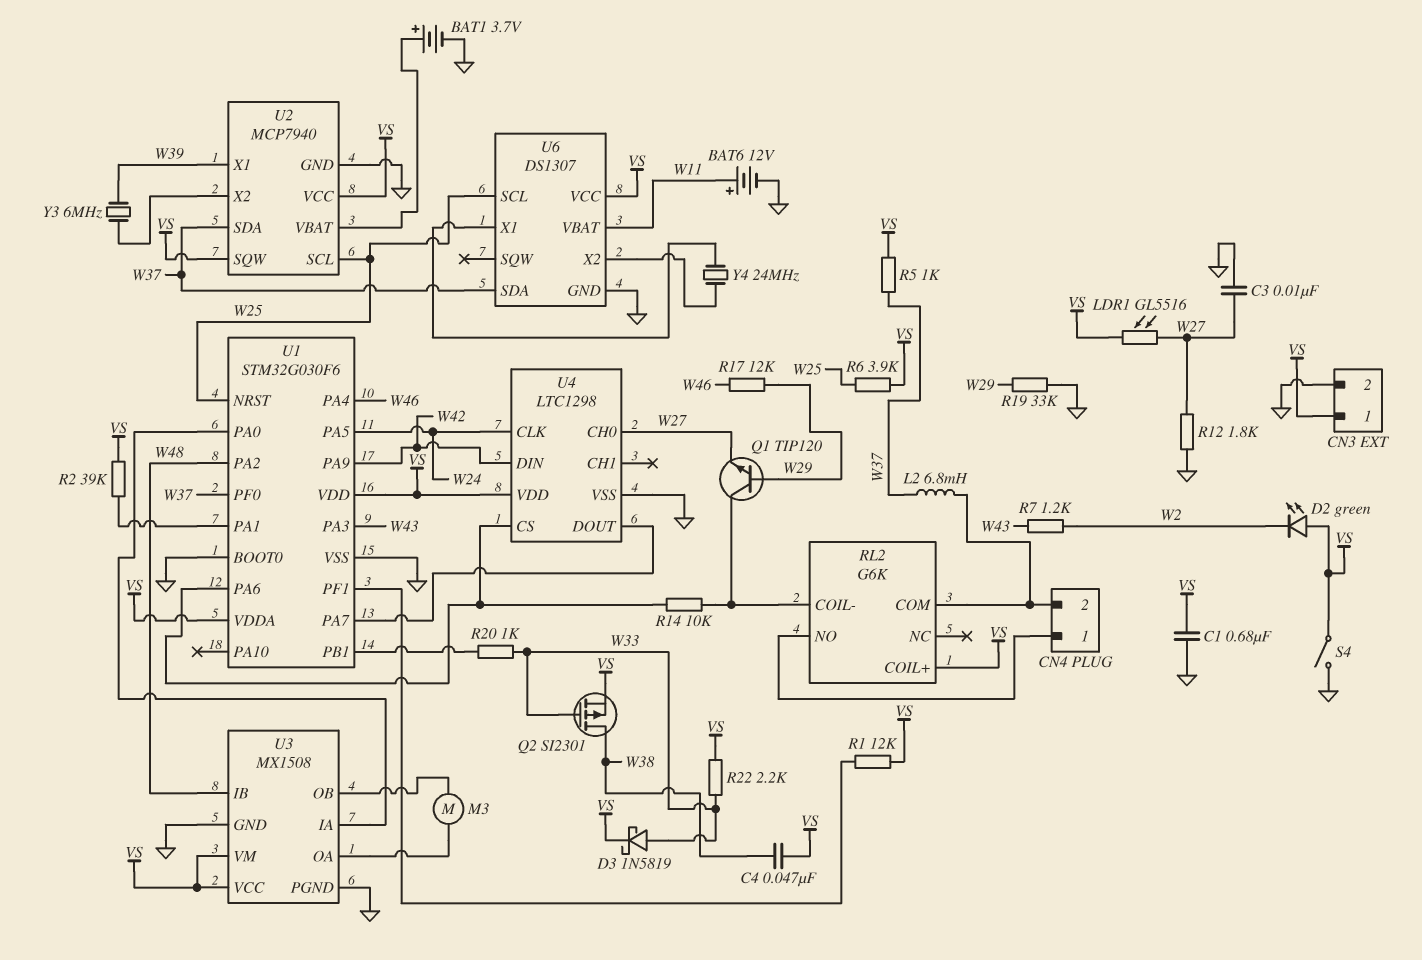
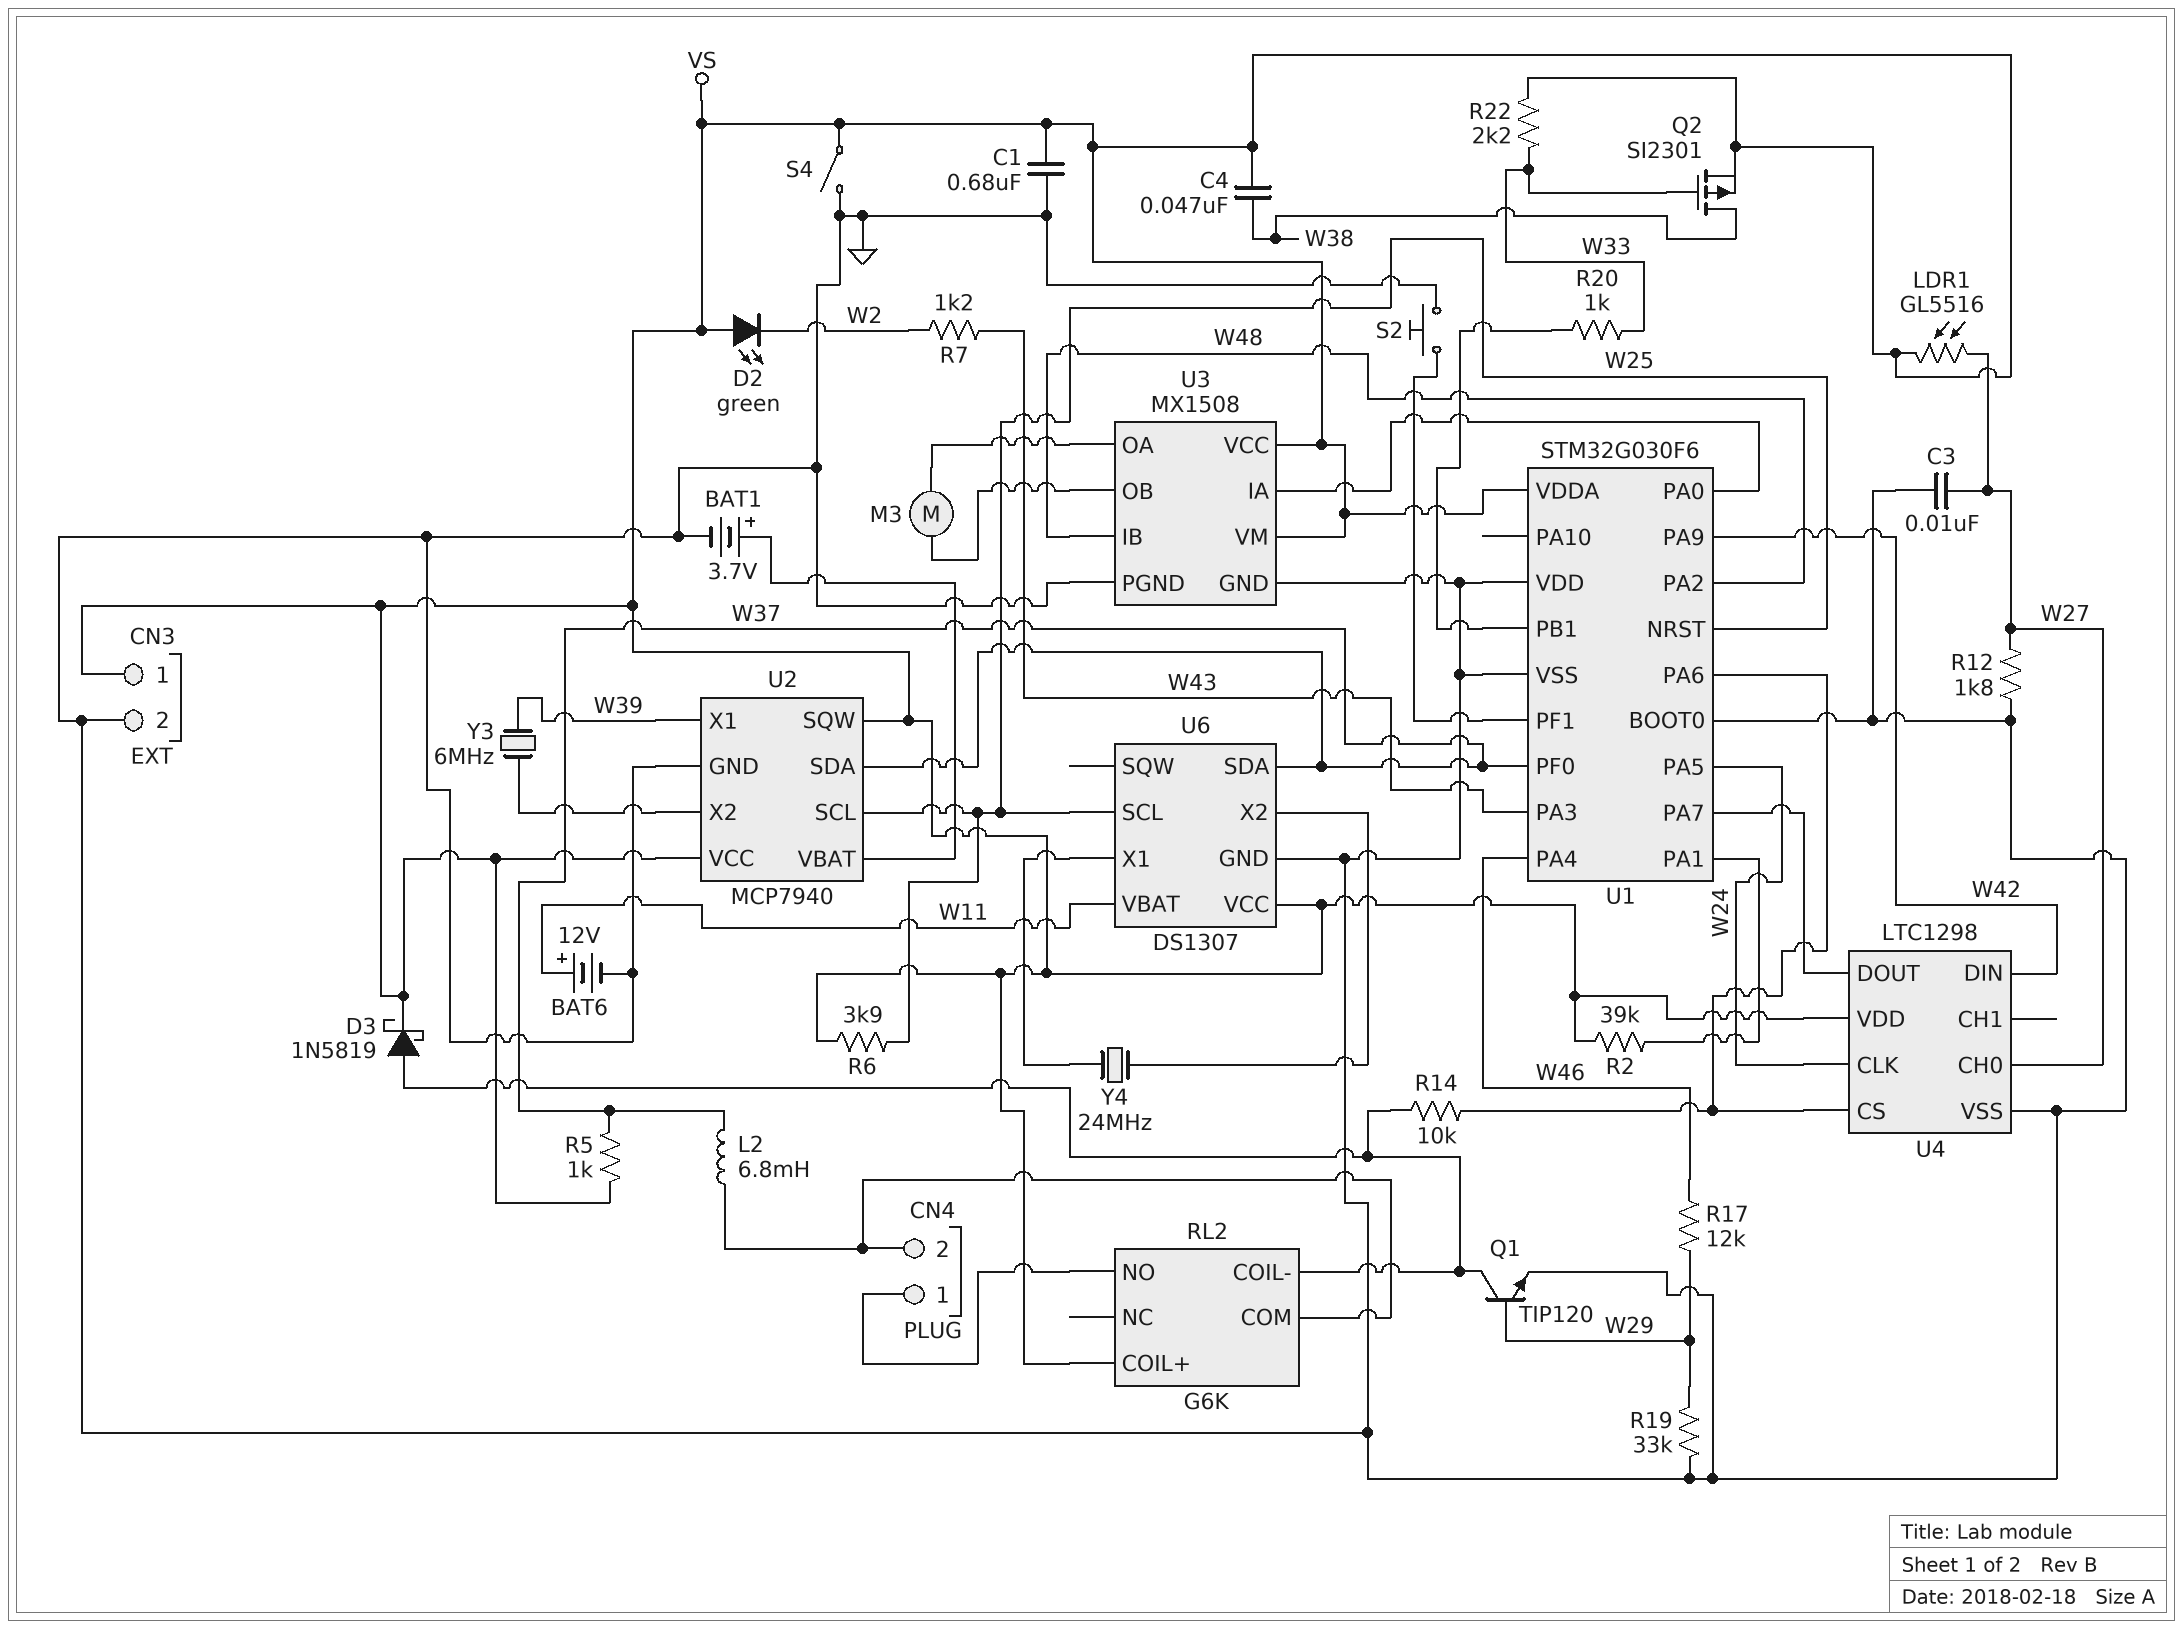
D3: schottky 1N5819 (A W33, K VS) -> schottky 1N5819 (A RL2/COIL-, K VS)
Q1: NPN TIP120 (B W29, C RL2/COIL-, E W27) -> NPN TIP120 (B W29, C RL2/COIL-, E GND)
R1: 12k (U1/PF1, VS) -> none
S2: none -> button (GND, U1/PF1)
U1 pin VDD: VS -> GND

